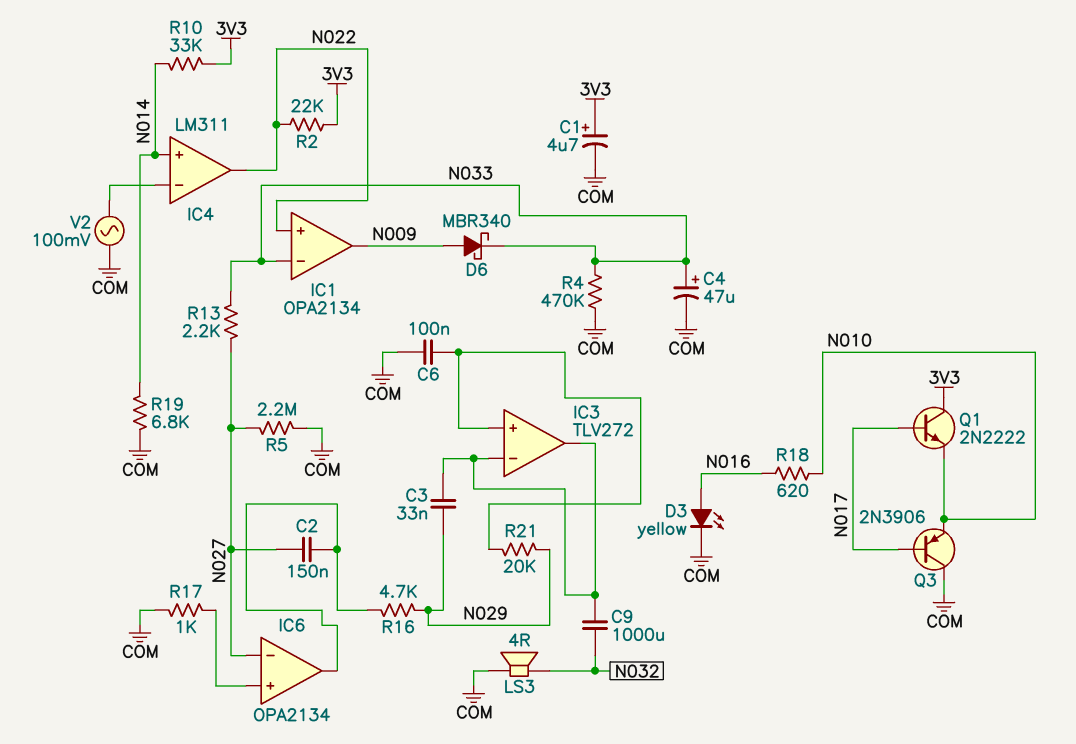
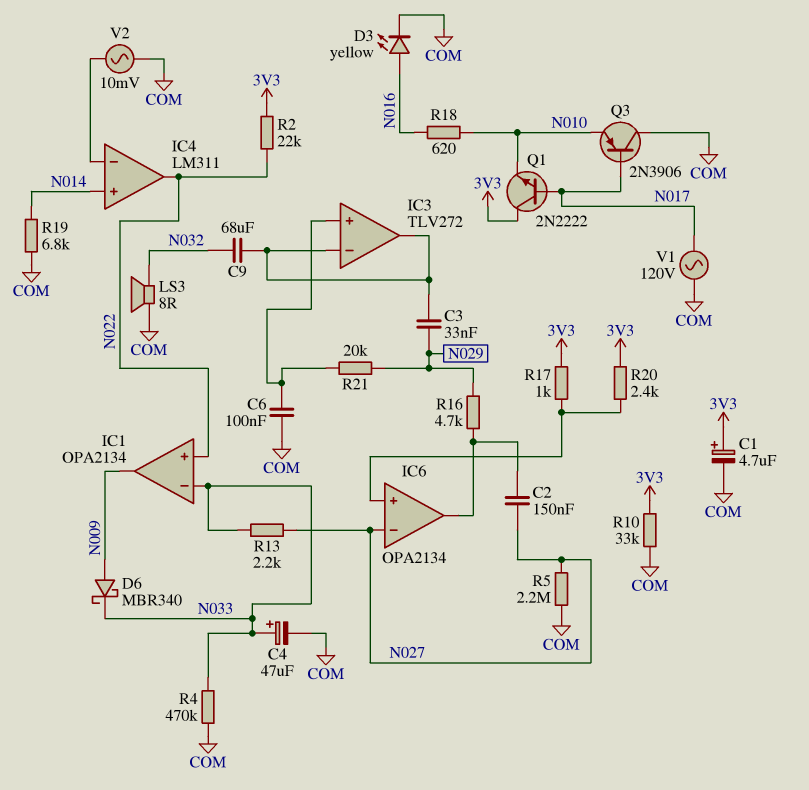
C9: 1000uF (IC3/in-, N032) -> 68uF (IC3/in-, N032)
LS3: speaker 4R (COM, N032) -> speaker 8R (COM, N032)
R10: 33k (3V3, N014) -> 33k (3V3, COM)
R17: 1k (COM, IC6/in+) -> 1k (3V3, IC6/in+)
R20: none -> 2.4k (3V3, IC6/in+)
V1: none -> AC 120V (COM, N017)
V2: AC 100mV (COM, IC4/in-) -> AC 10mV (COM, IC4/in-)

